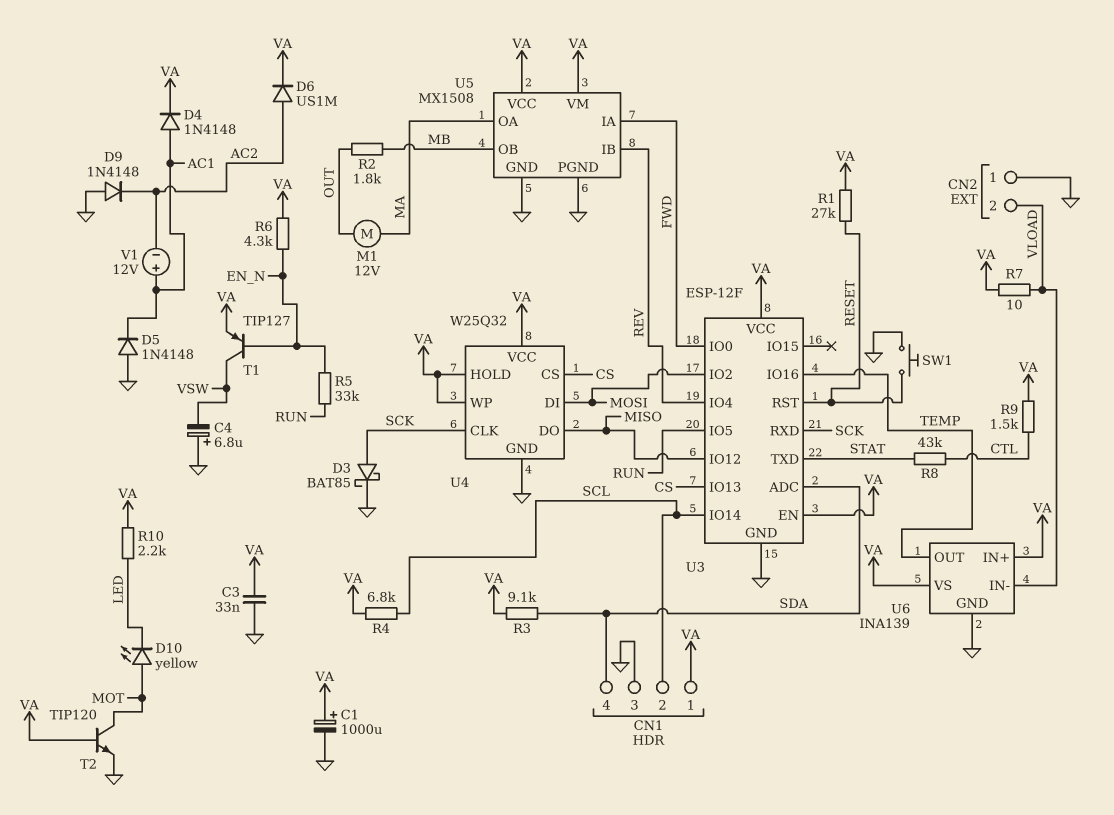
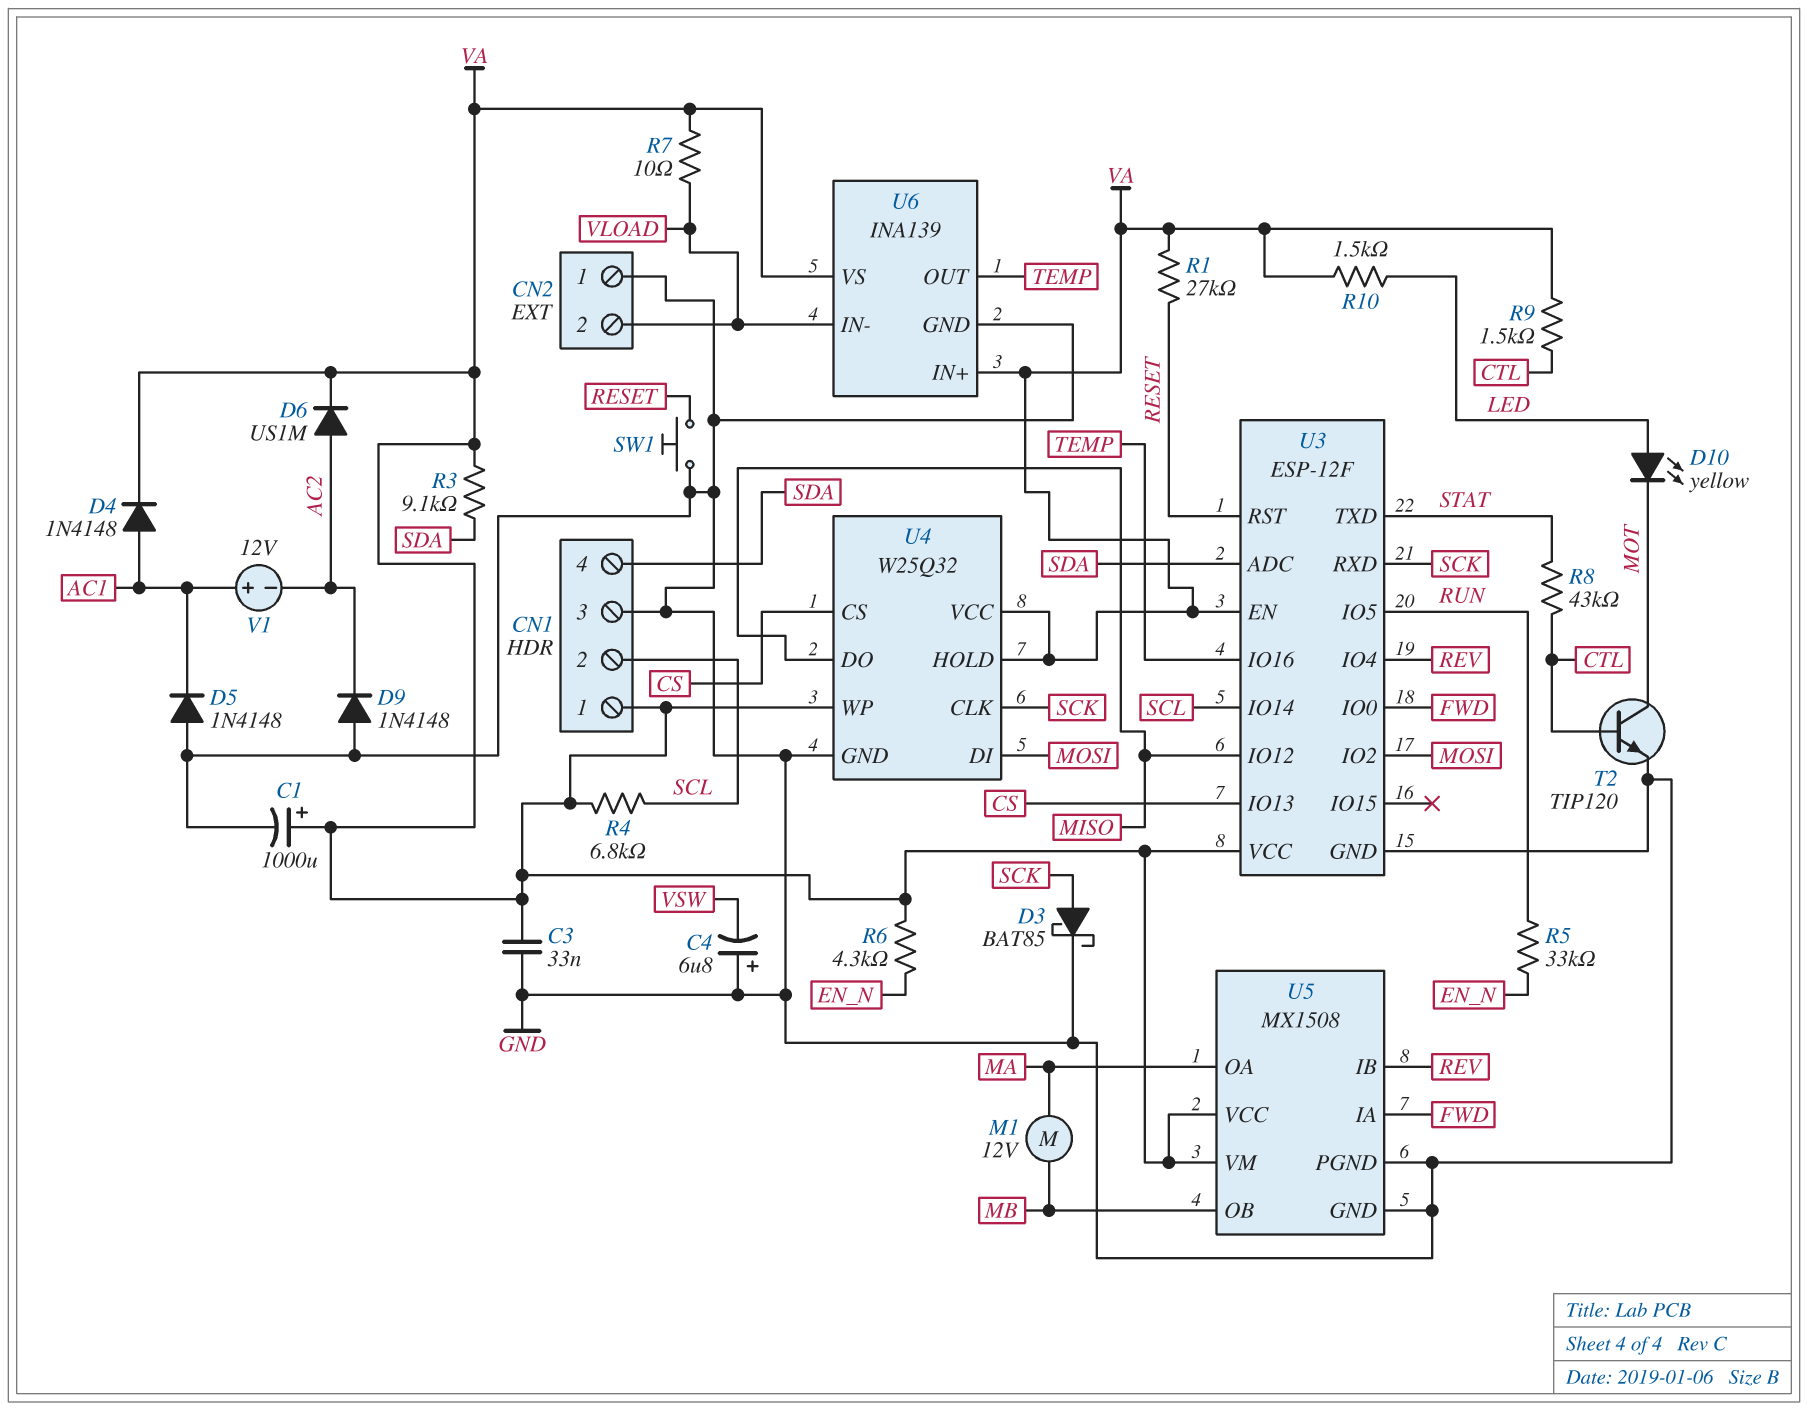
D10: LED yellow (A MOT, K LED) -> LED yellow (A LED, K MOT)
M1: motor 12V (MA, OUT) -> motor 12V (MA, MB)
R2: 1.8k (MB, OUT) -> none
R10: 2.2k (LED, VA) -> 1.5k (LED, VA)
T1: PNP TIP127 (B EN_N, C VSW, E VA) -> none
T2: NPN TIP120 (B VA, C MOT, E GND) -> NPN TIP120 (B CTL, C MOT, E GND)

